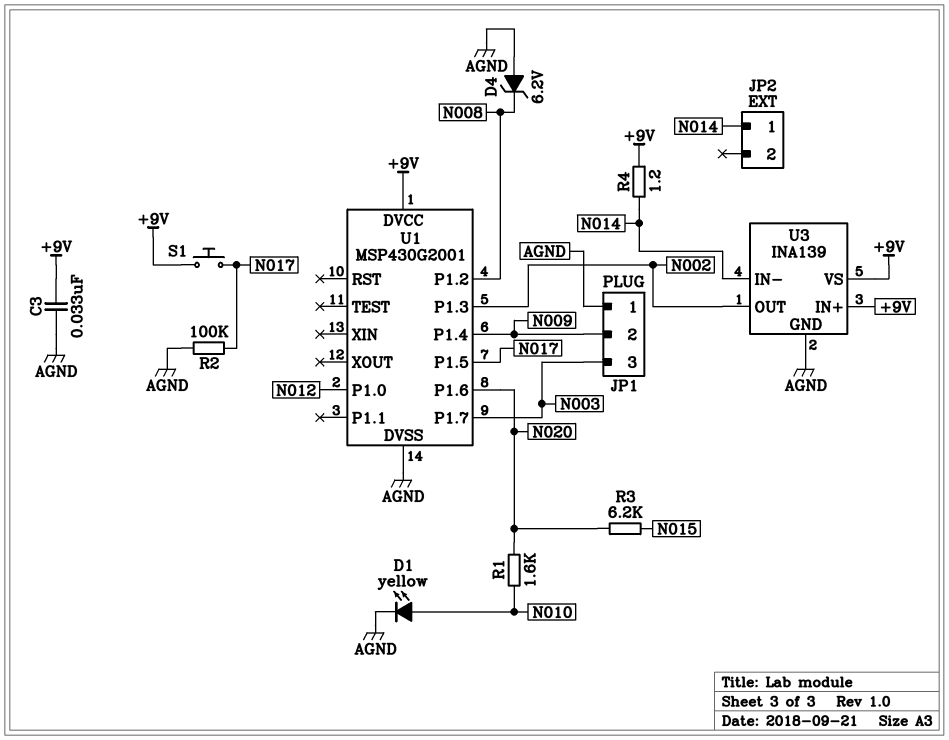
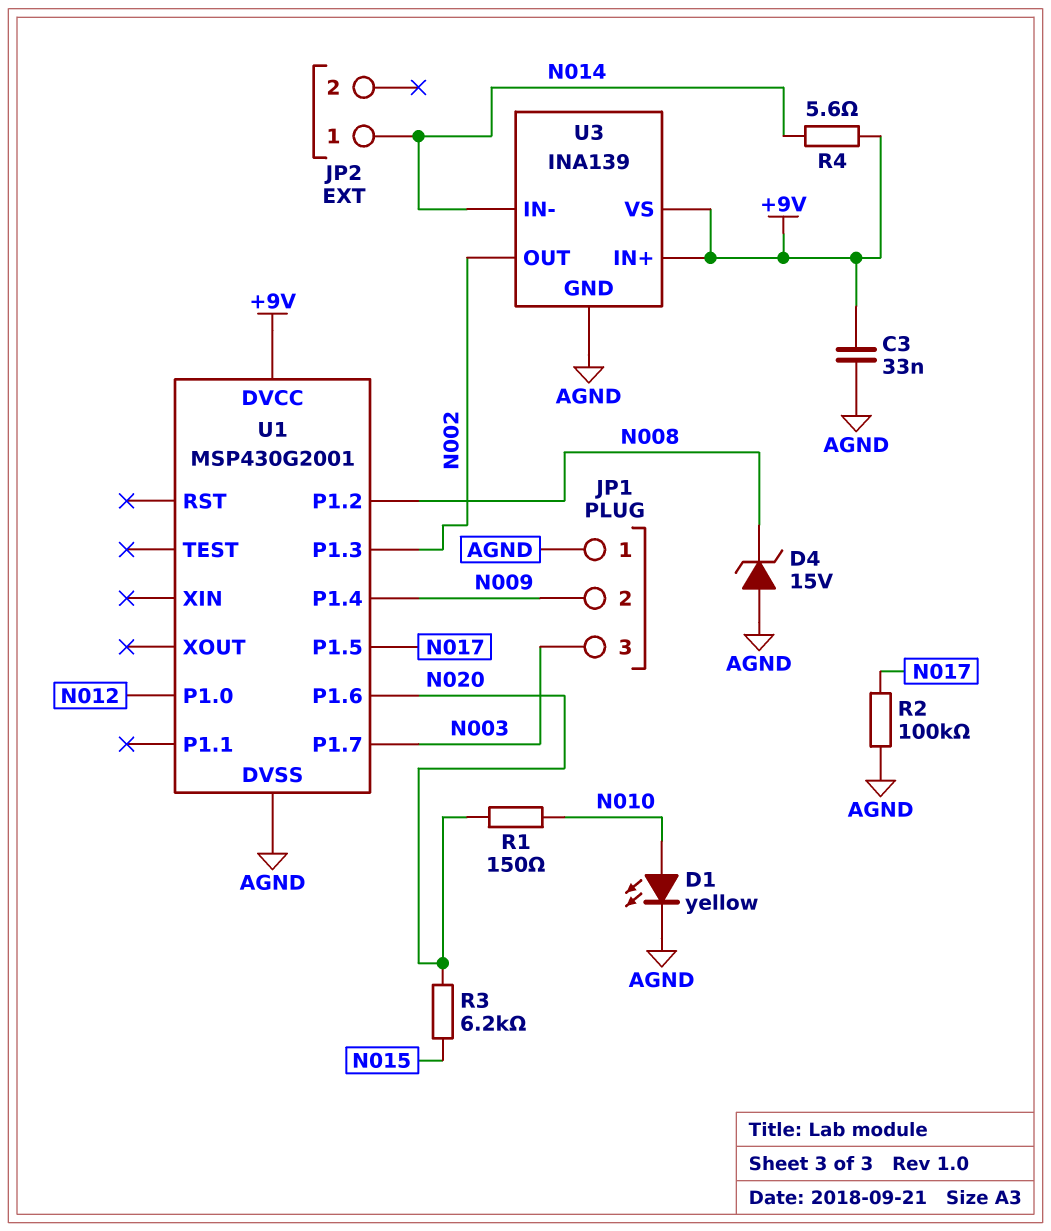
D4: zener 6.2V (A AGND, K N008) -> zener 15V (A AGND, K N008)
R1: 1.6k (N010, N020) -> 150 (N010, N020)
R4: 1.2 (+9V, N014) -> 5.6 (+9V, N014)
S1: button (+9V, N017) -> none

